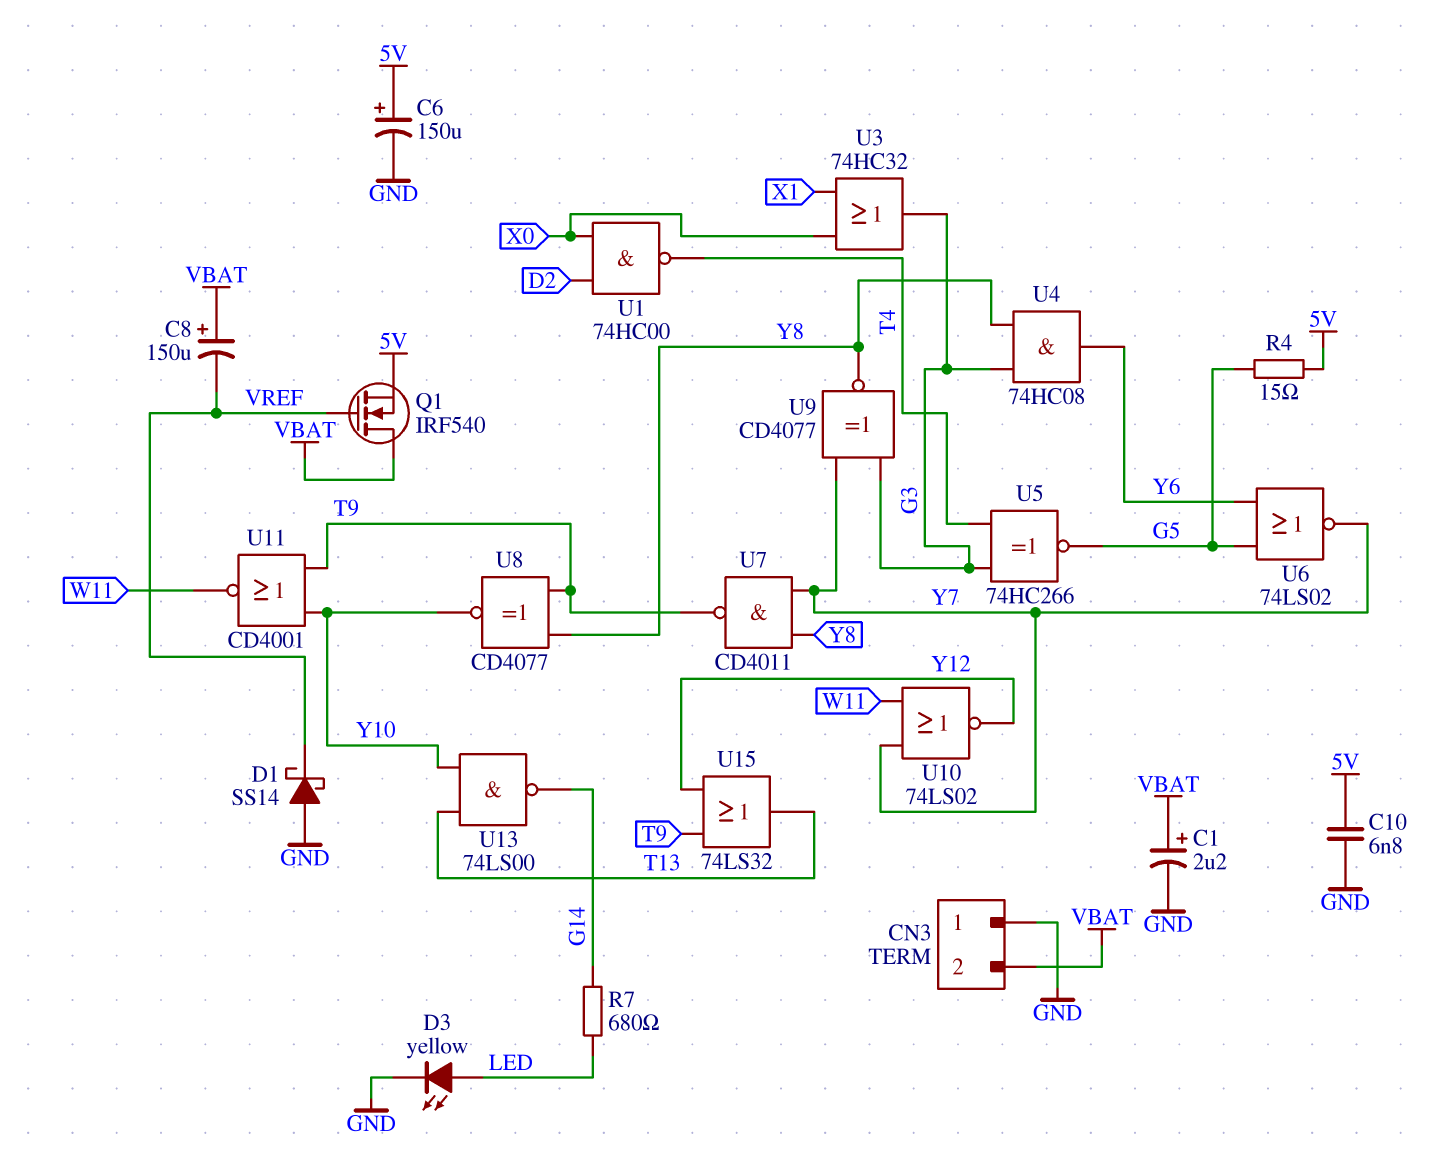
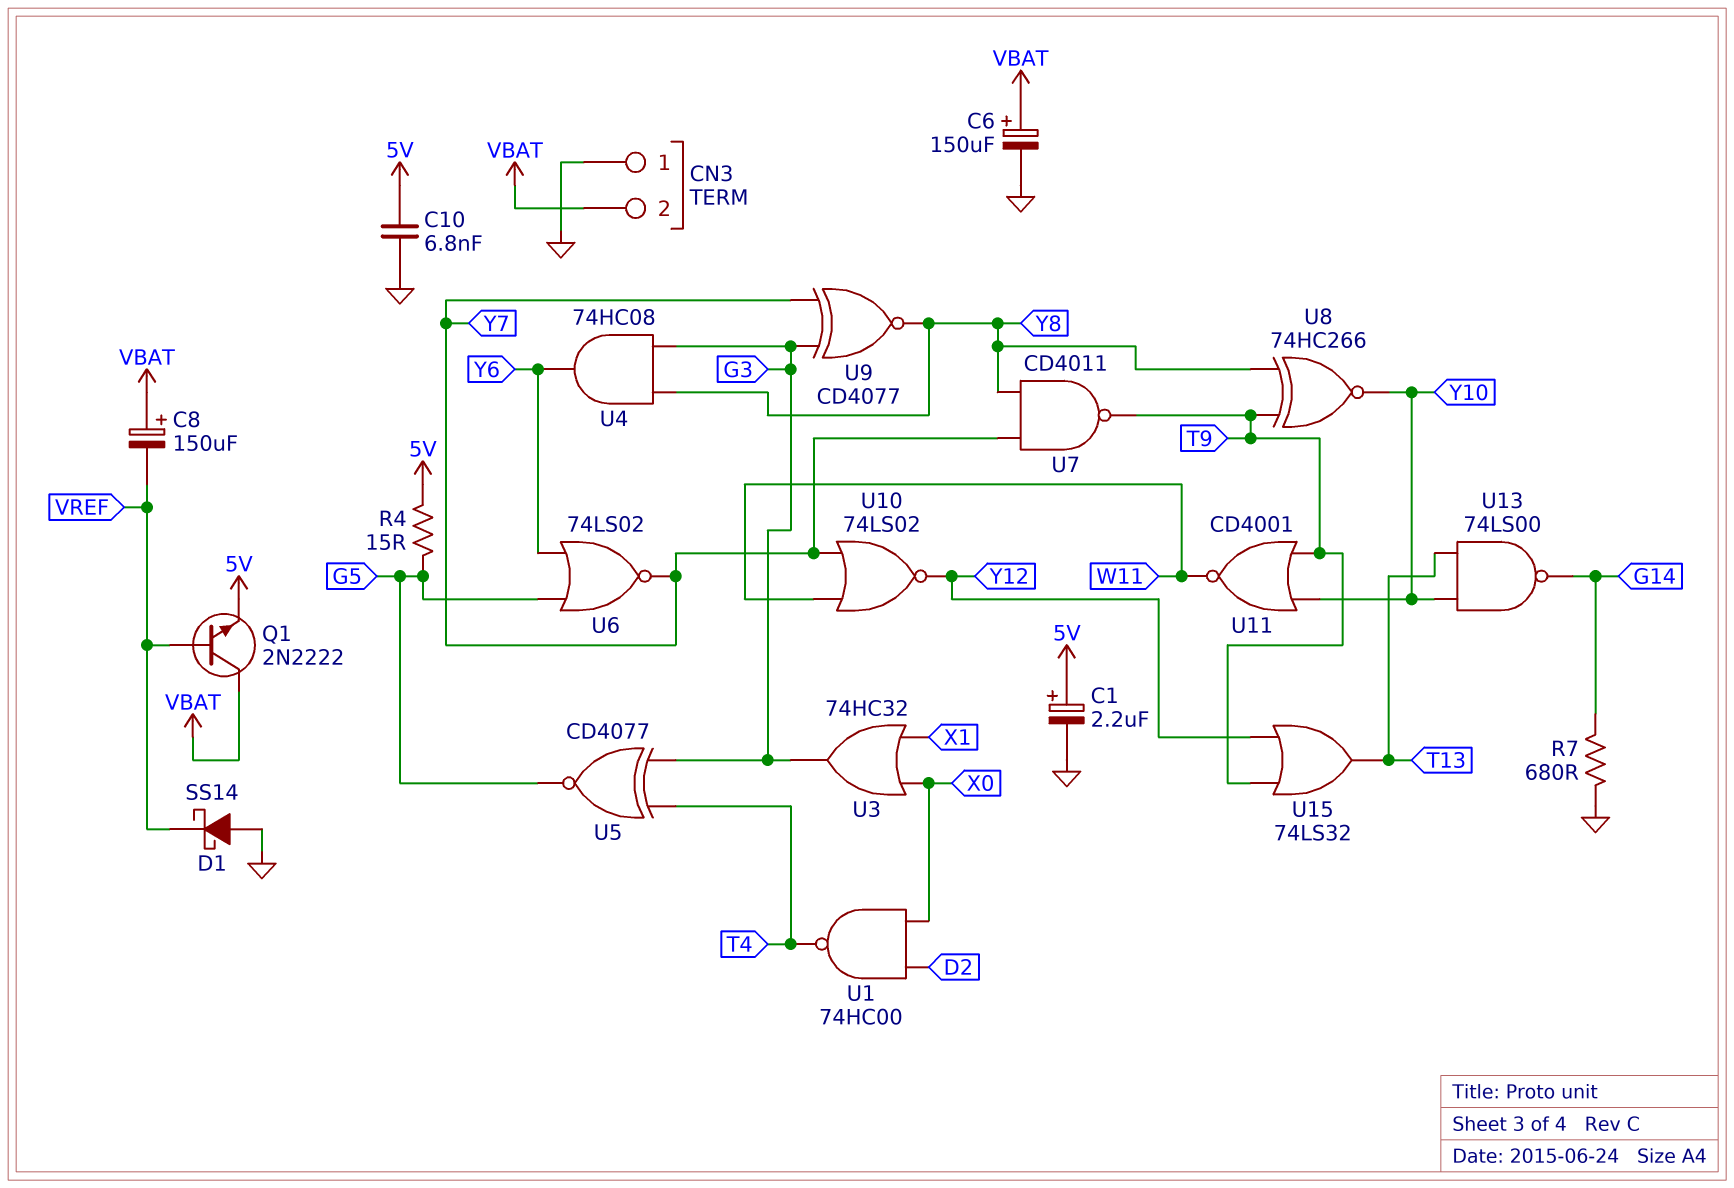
C1: 2.2uF (plus VBAT, minus GND) -> 2.2uF (plus 5V, minus GND)
C6: 150uF (plus 5V, minus GND) -> 150uF (plus VBAT, minus GND)
D3: LED yellow (A LED, K GND) -> none
Q1: NMOS IRF540 (G VREF, D VBAT, S 5V) -> NPN 2N2222 (B VREF, C VBAT, E 5V)
R7: 680 (G14, LED) -> 680 (G14, GND)
U5: XNOR 74HC266 (in G3, in T4, out G5) -> XNOR CD4077 (in G3, in T4, out G5)
U8: XNOR CD4077 (in T9, in Y8, out Y10) -> XNOR 74HC266 (in T9, in Y8, out Y10)

